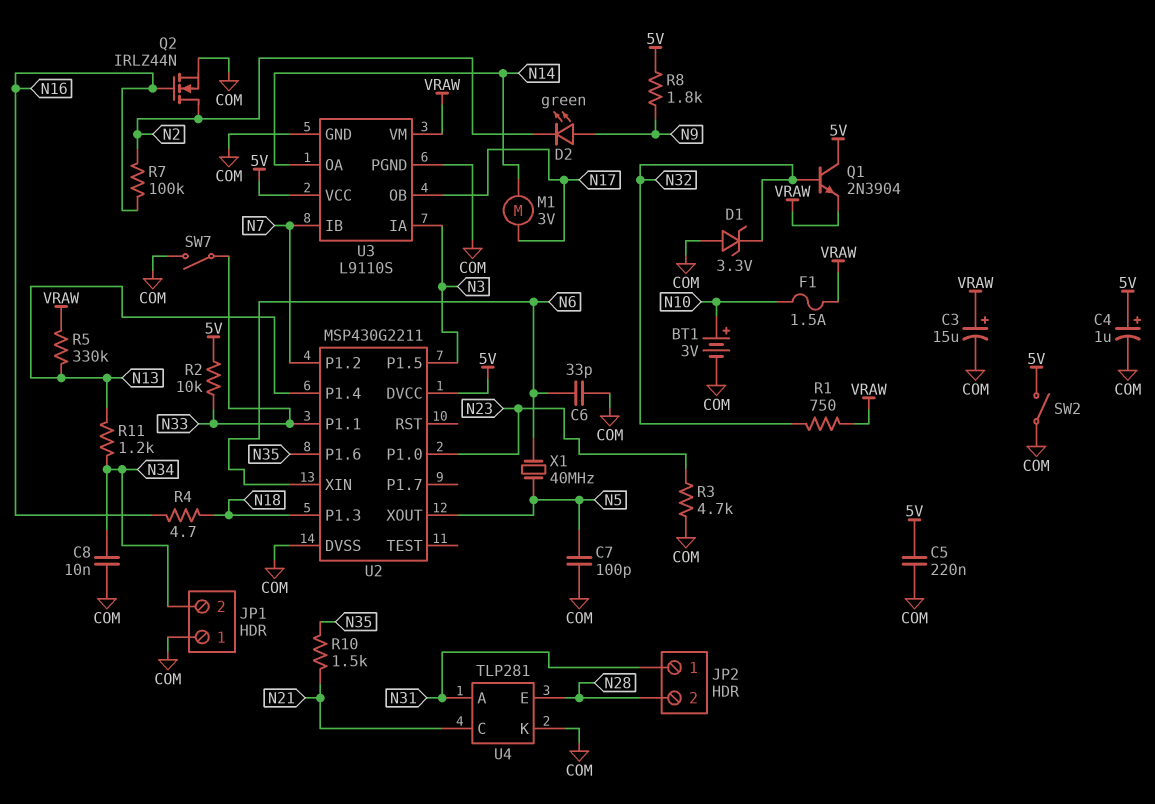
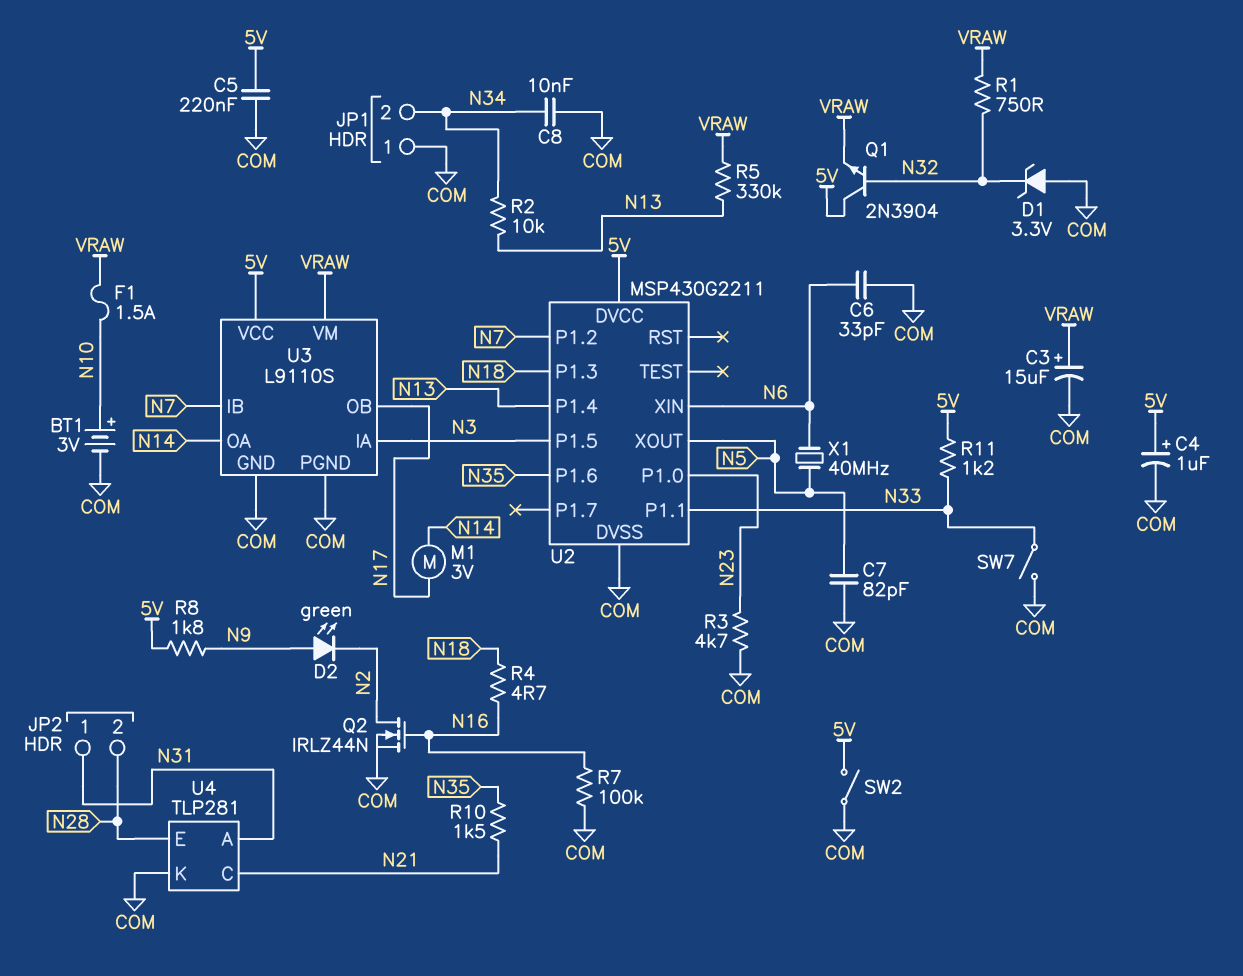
C7: 100pF (COM, N5) -> 82pF (COM, N5)
R2: 10k (5V, N33) -> 10k (N13, N34)
R7: 100k (N2, N16) -> 100k (COM, N16)
R11: 1.2k (N13, N34) -> 1.2k (5V, N33)

